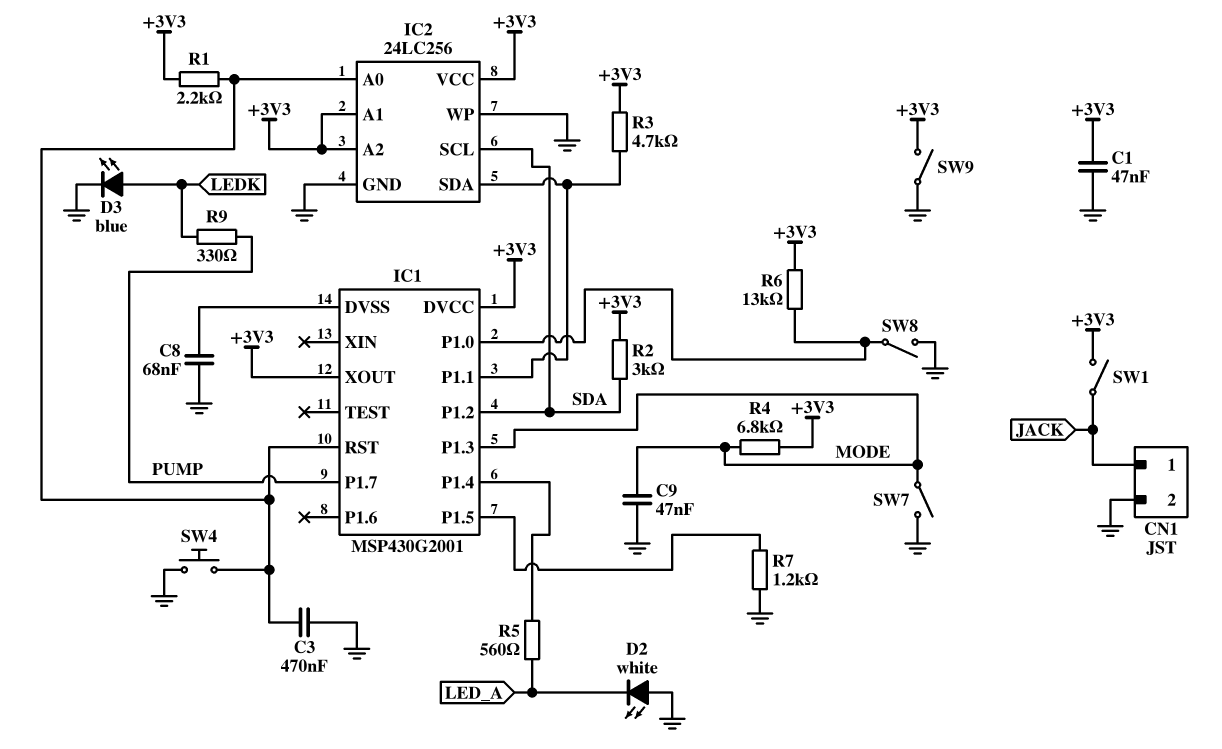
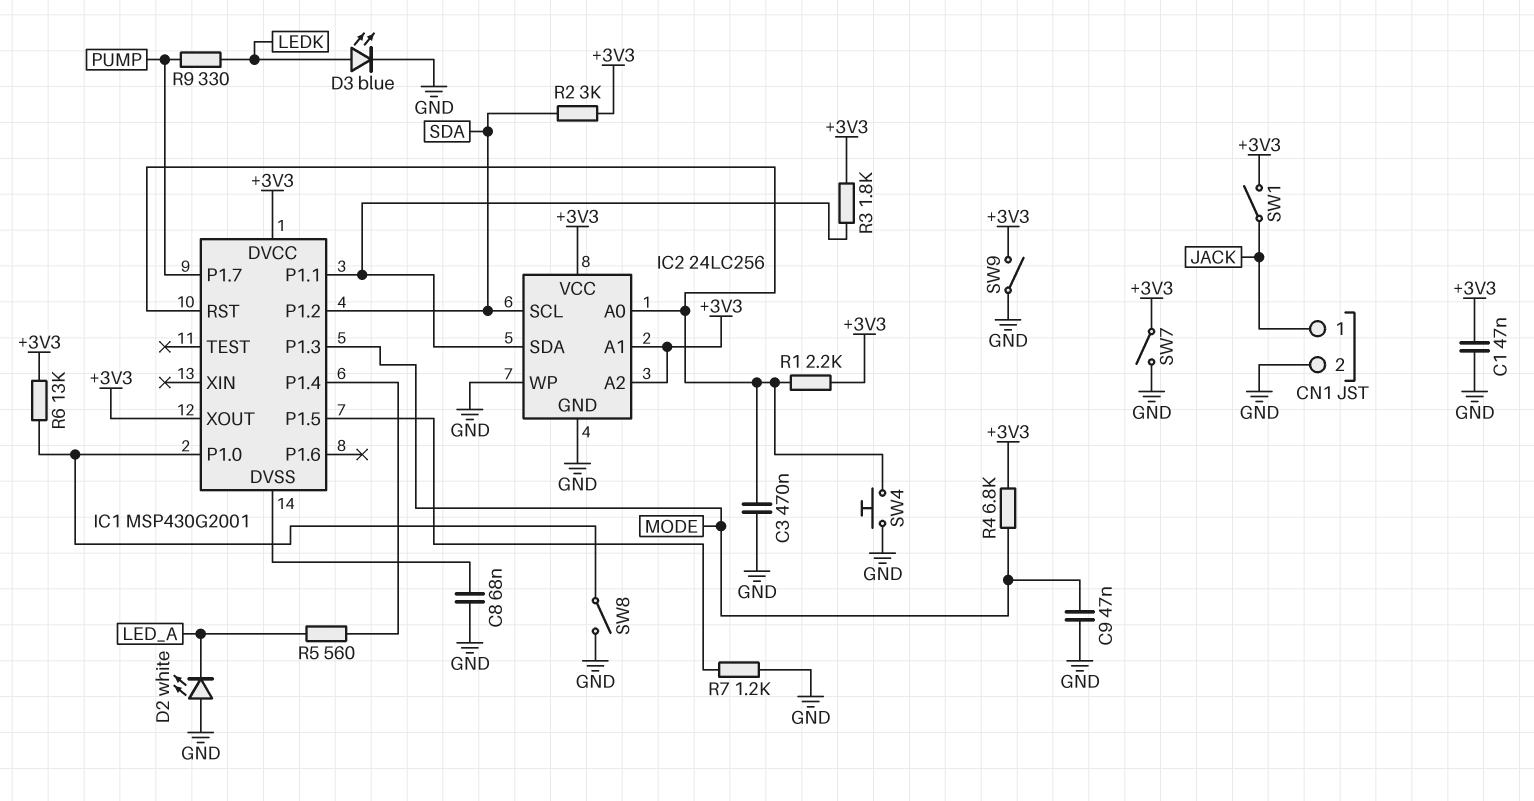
R3: 4.7k (+3V3, IC1/P1.1) -> 1.8k (+3V3, IC1/P1.1)
SW7: switch (GND, MODE) -> switch (+3V3, GND)

